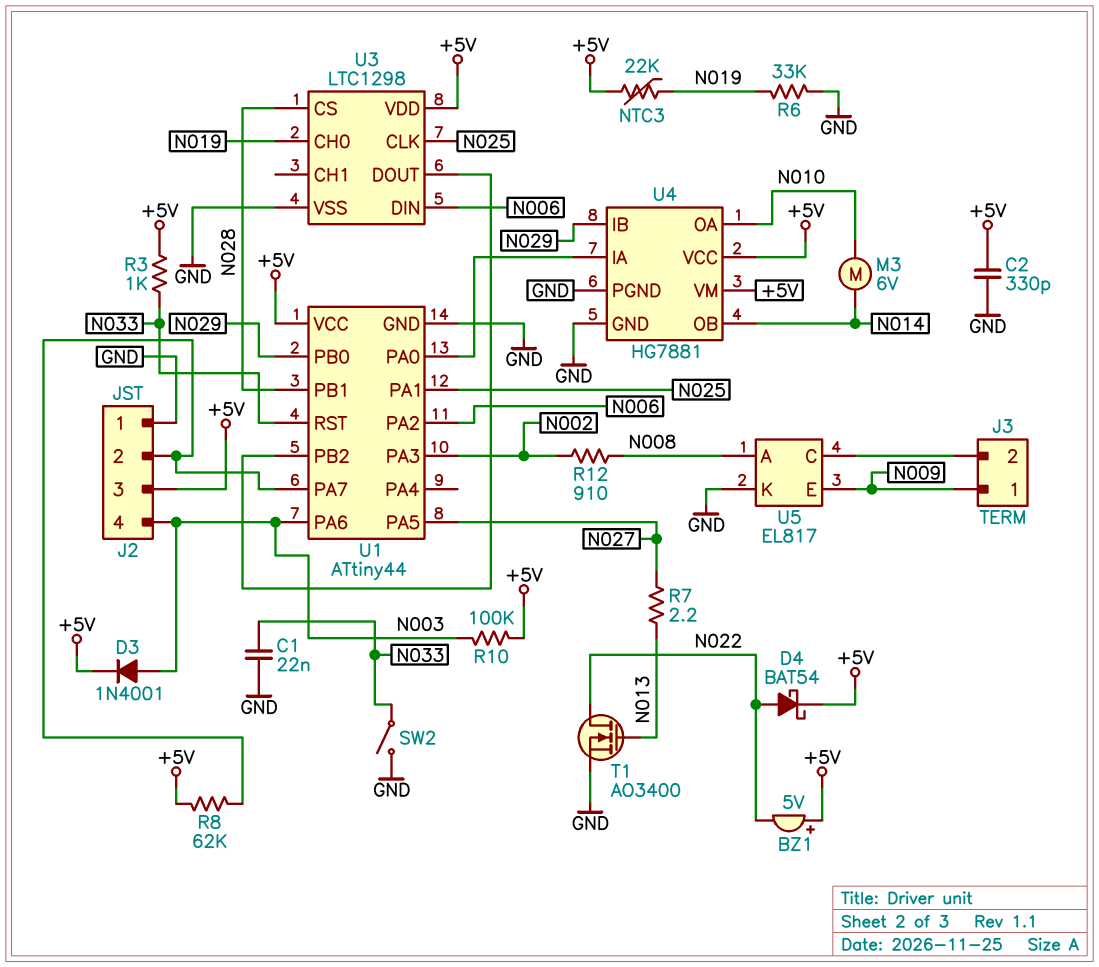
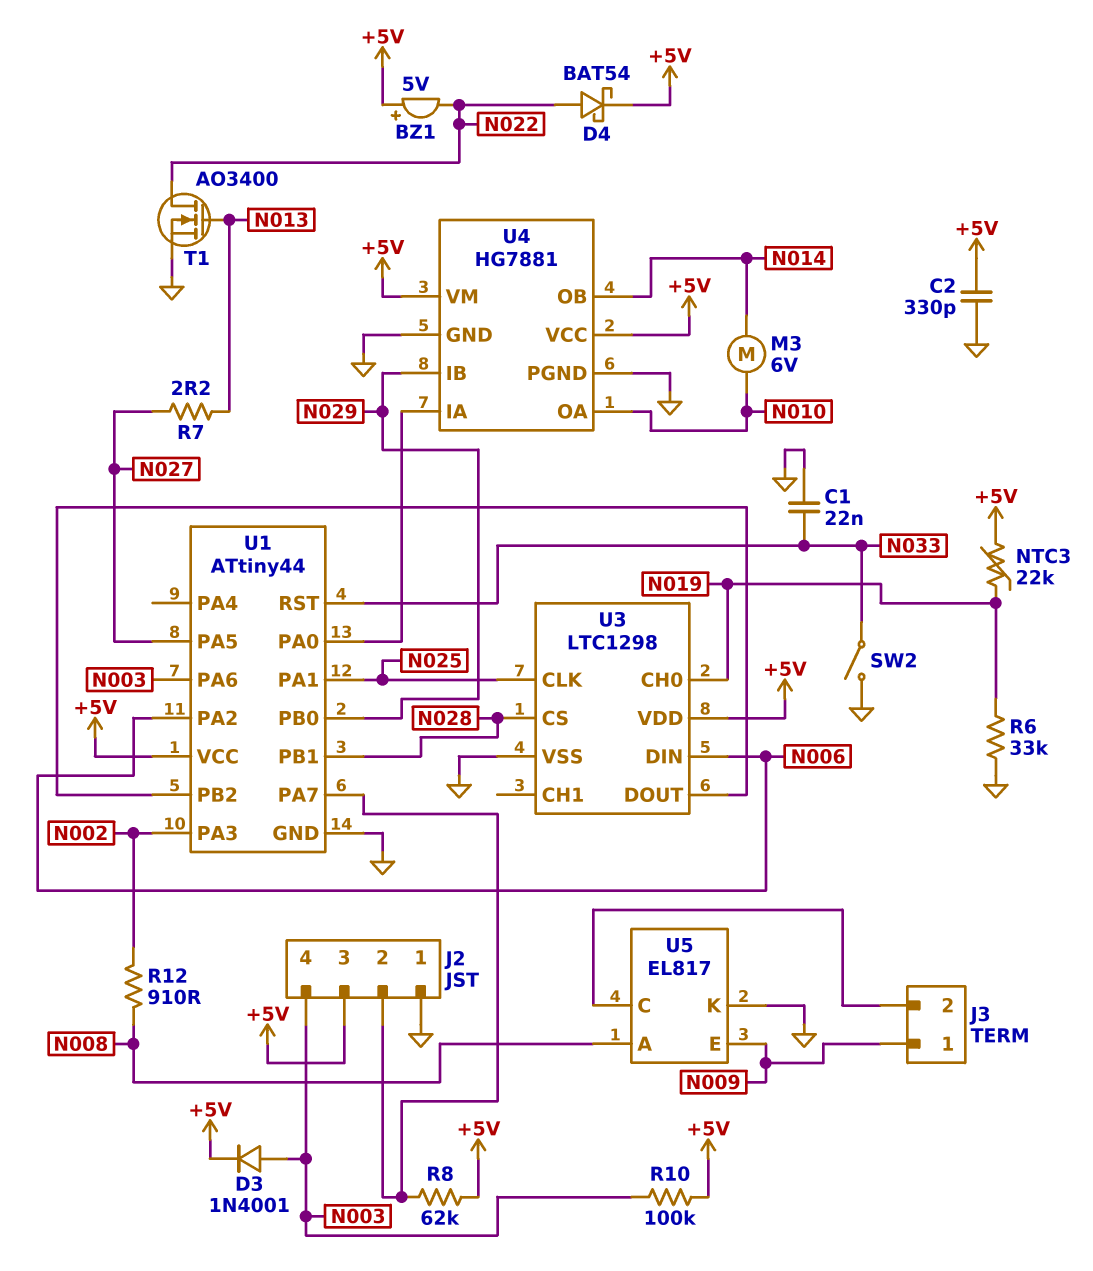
R3: 1k (+5V, N033) -> none

